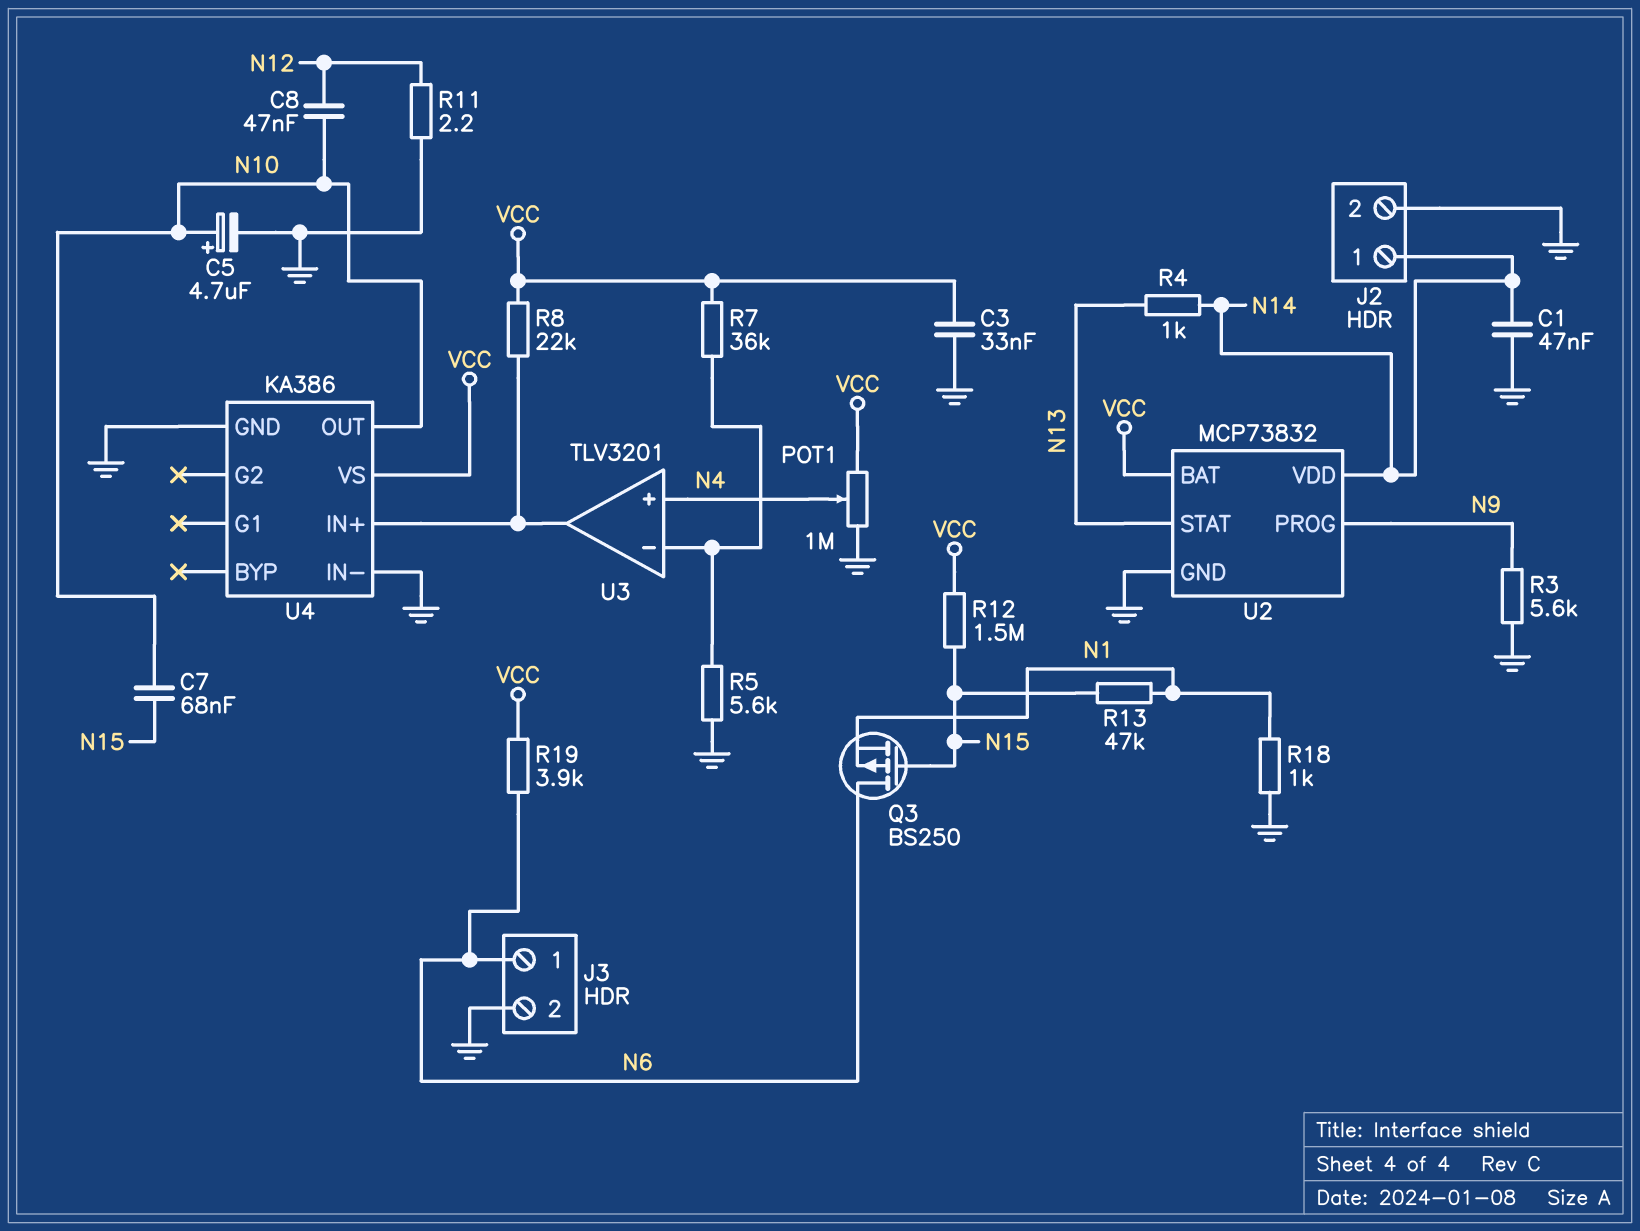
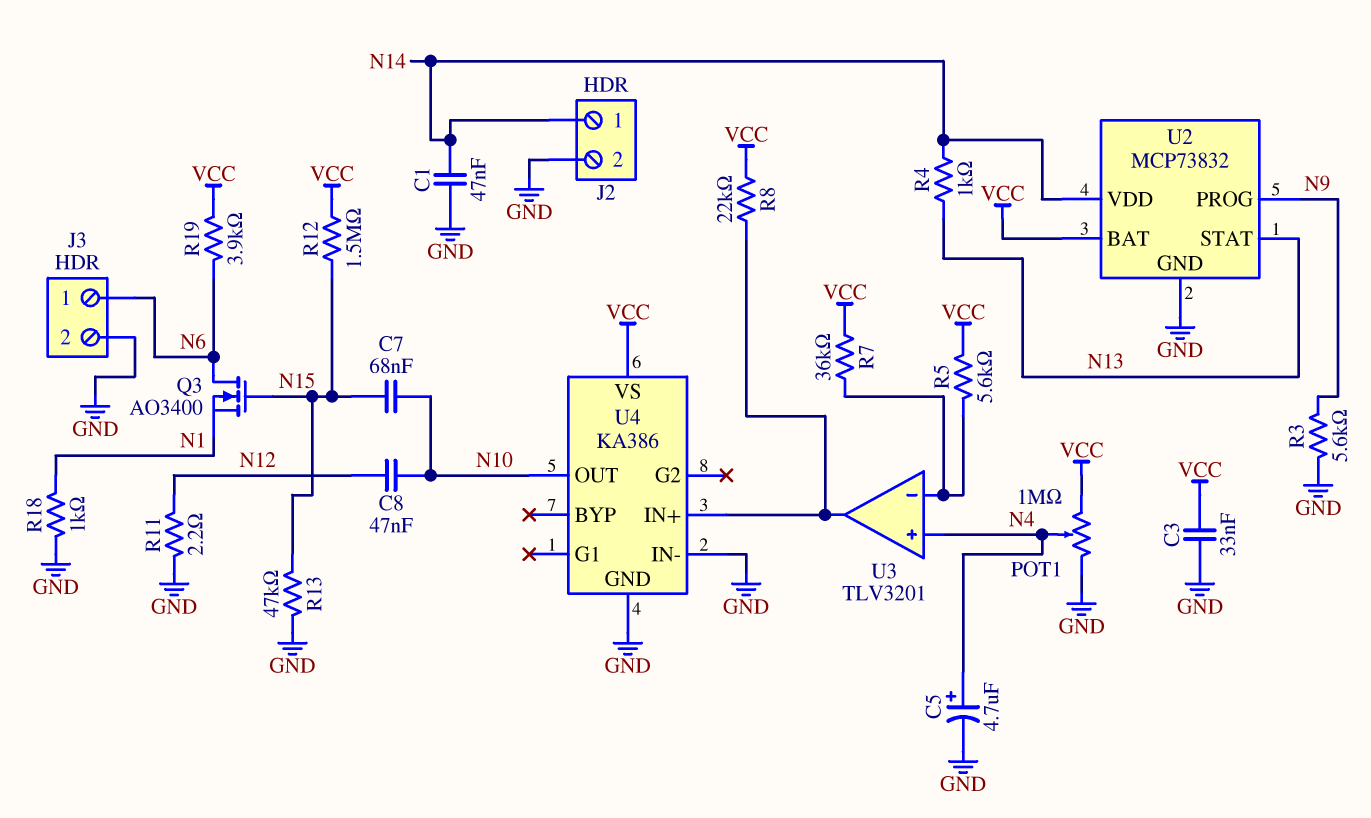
C5: 4.7uF (plus N10, minus GND) -> 4.7uF (plus N4, minus GND)
Q3: PMOS BS250 (G N15, D N6, S N1) -> NMOS AO3400 (G N15, D N6, S N1)
R5: 5.6k (GND, U3/in-) -> 5.6k (U3/in-, VCC)
R13: 47k (N1, N15) -> 47k (GND, N15)

